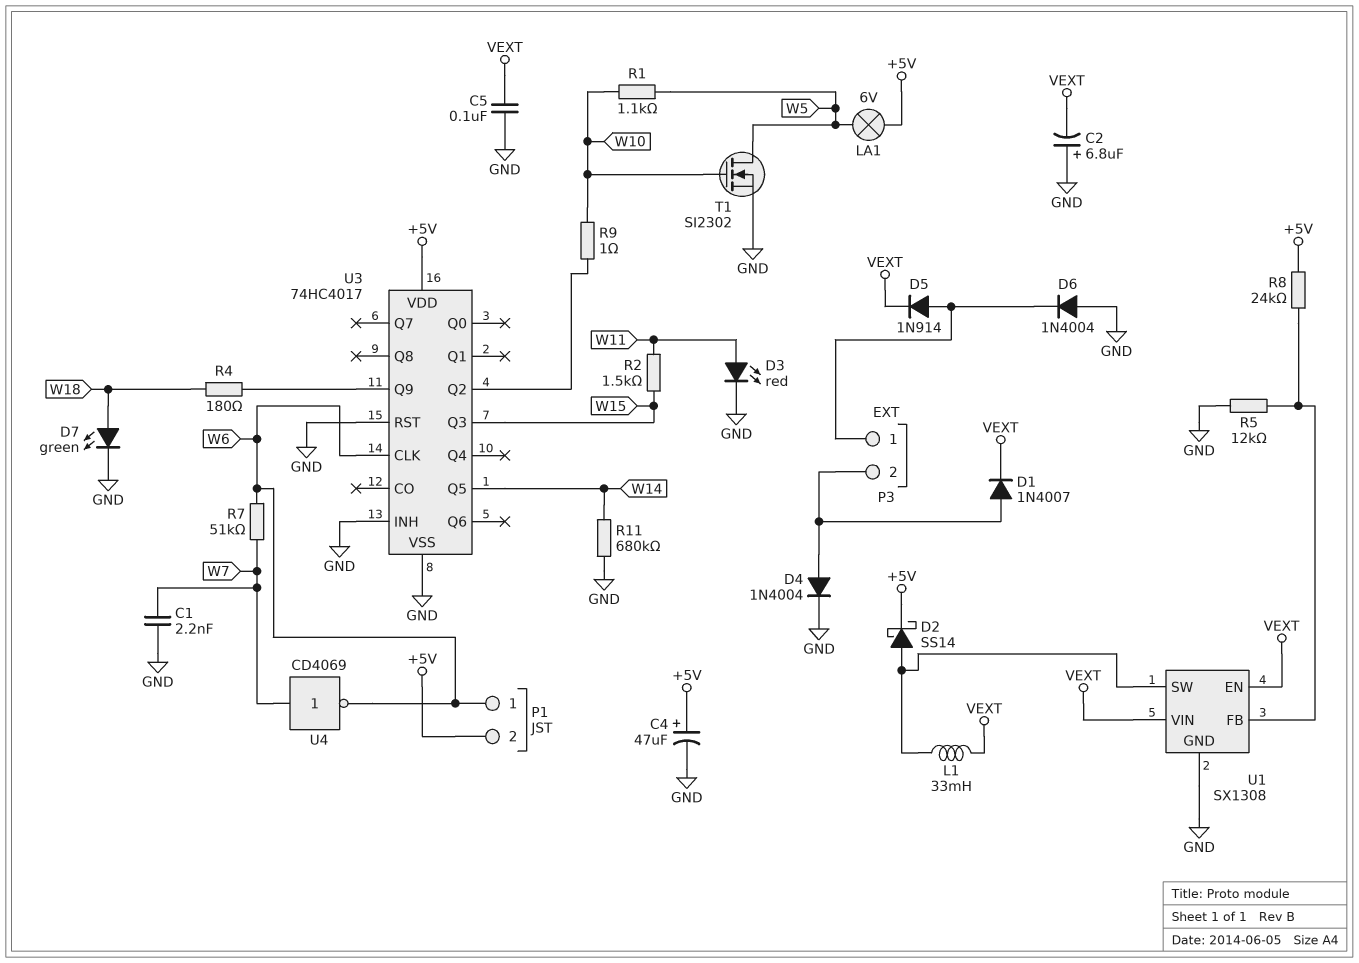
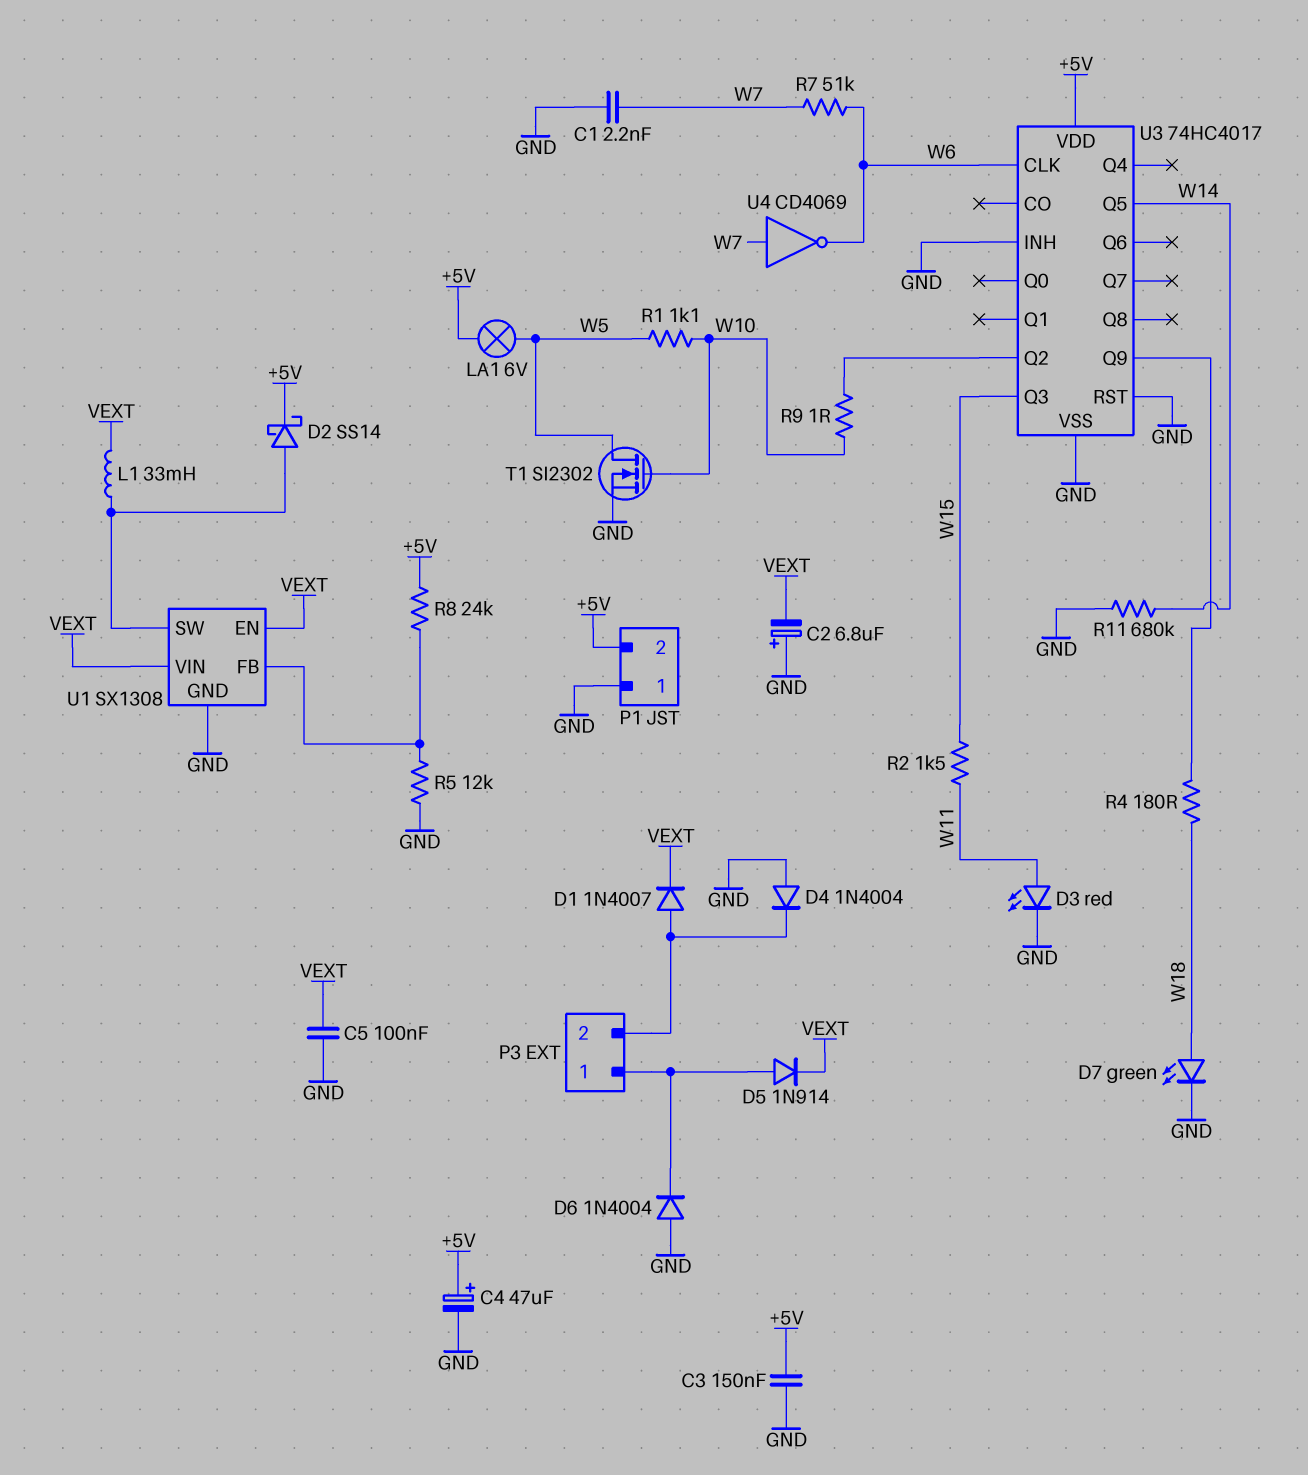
C3: none -> 150nF (+5V, GND)
D4: diode 1N4004 (A P3/2, K GND) -> diode 1N4004 (A GND, K P3/2)
P1 pin 1: W6 -> GND

